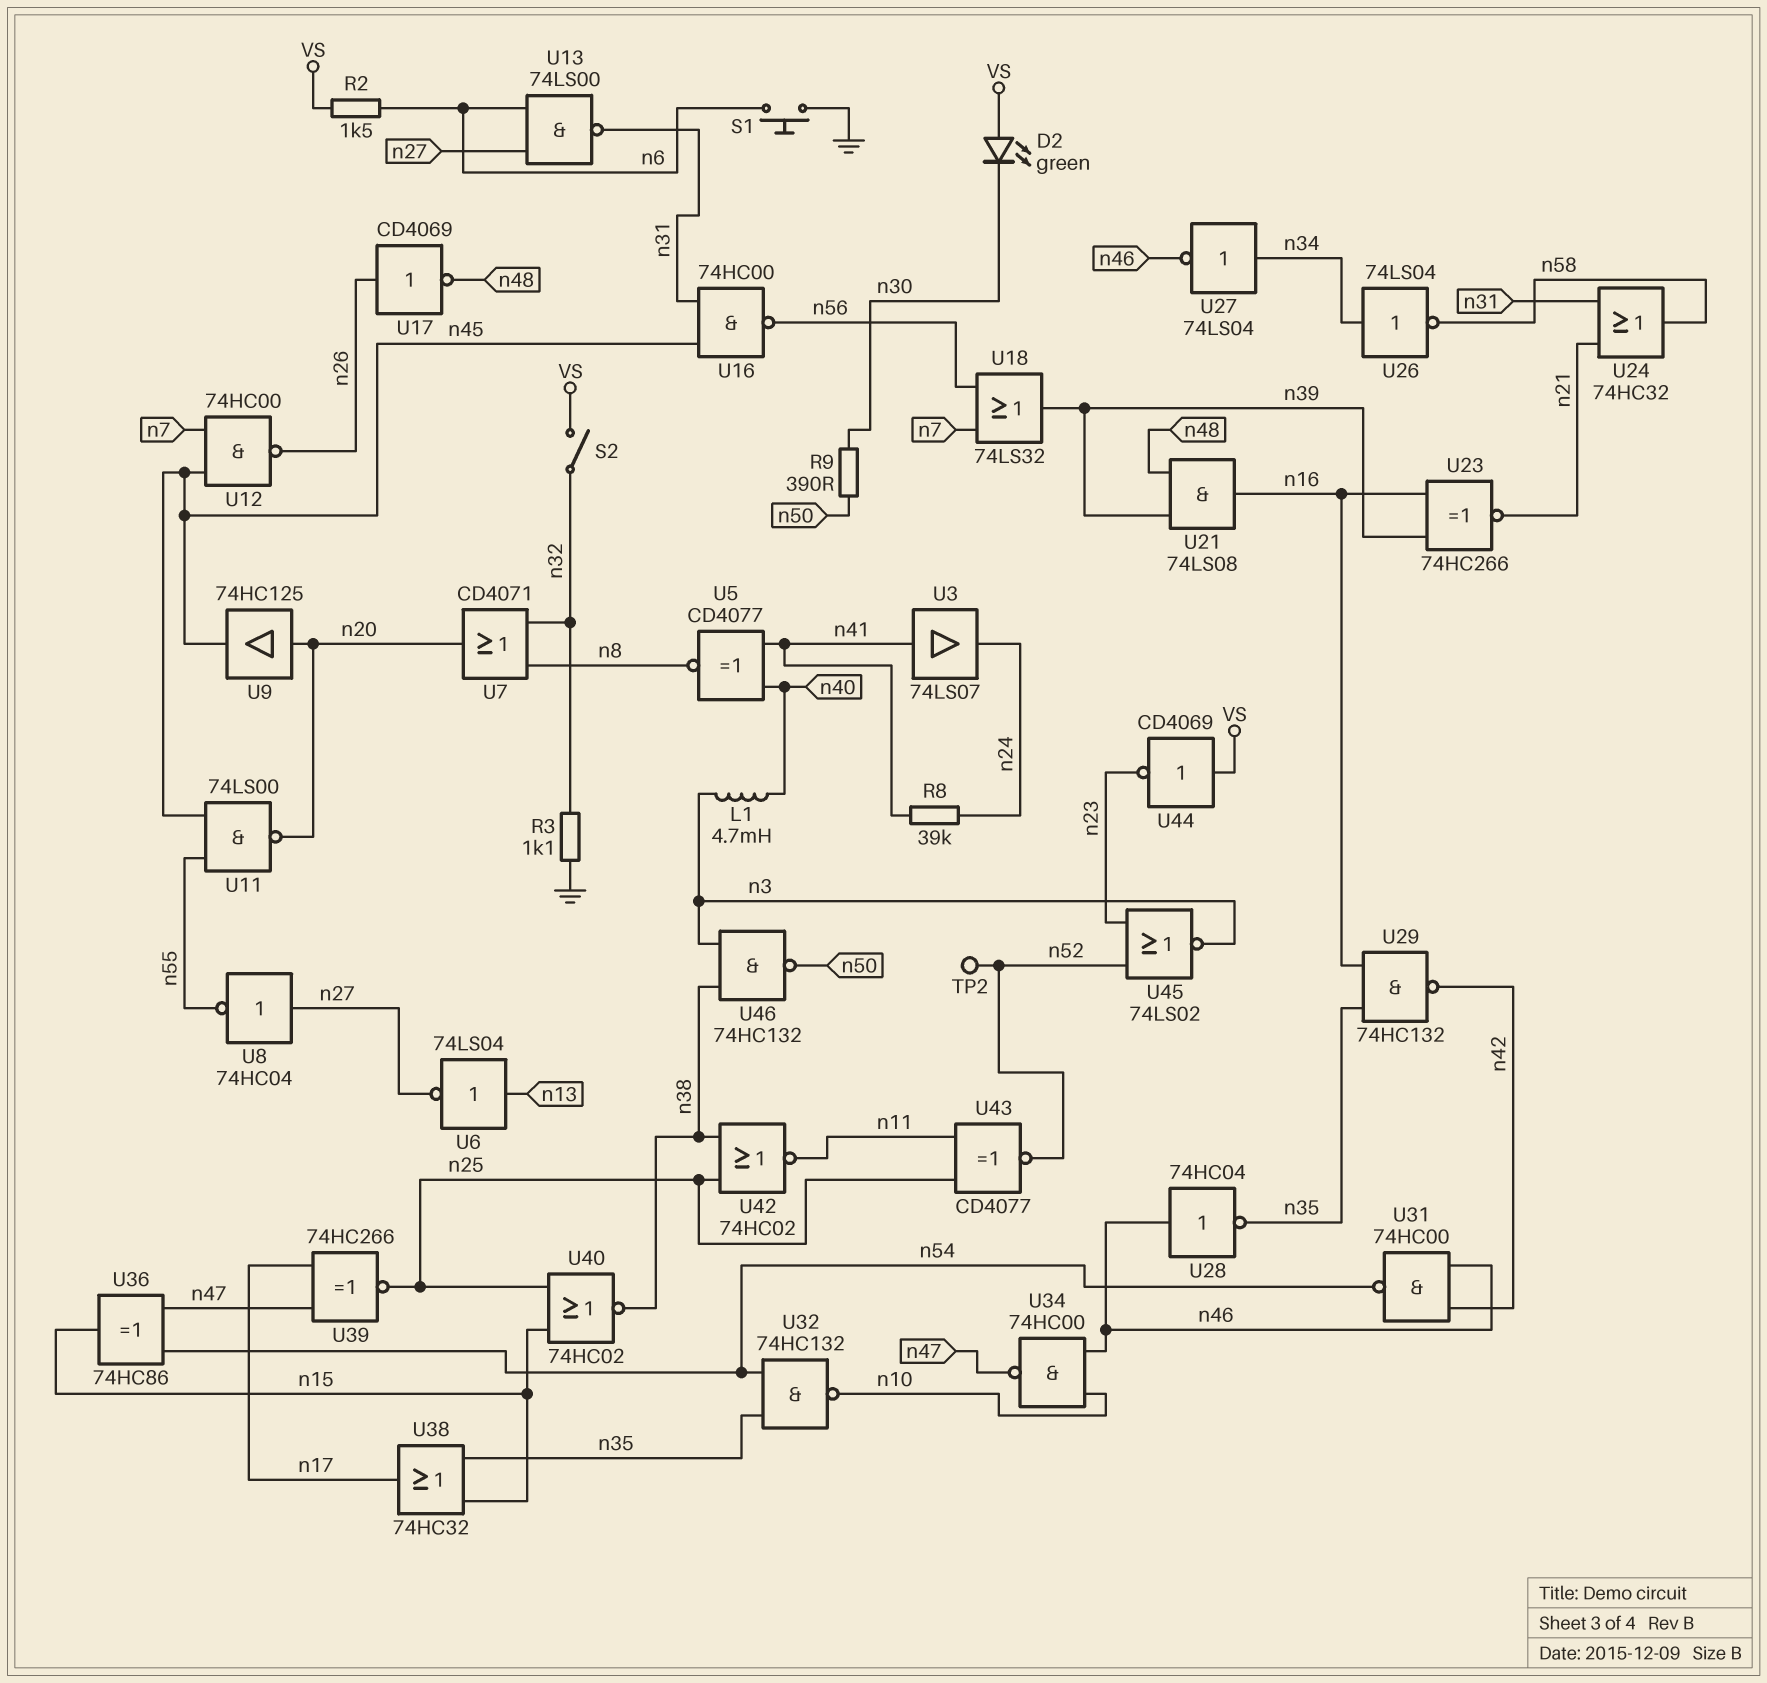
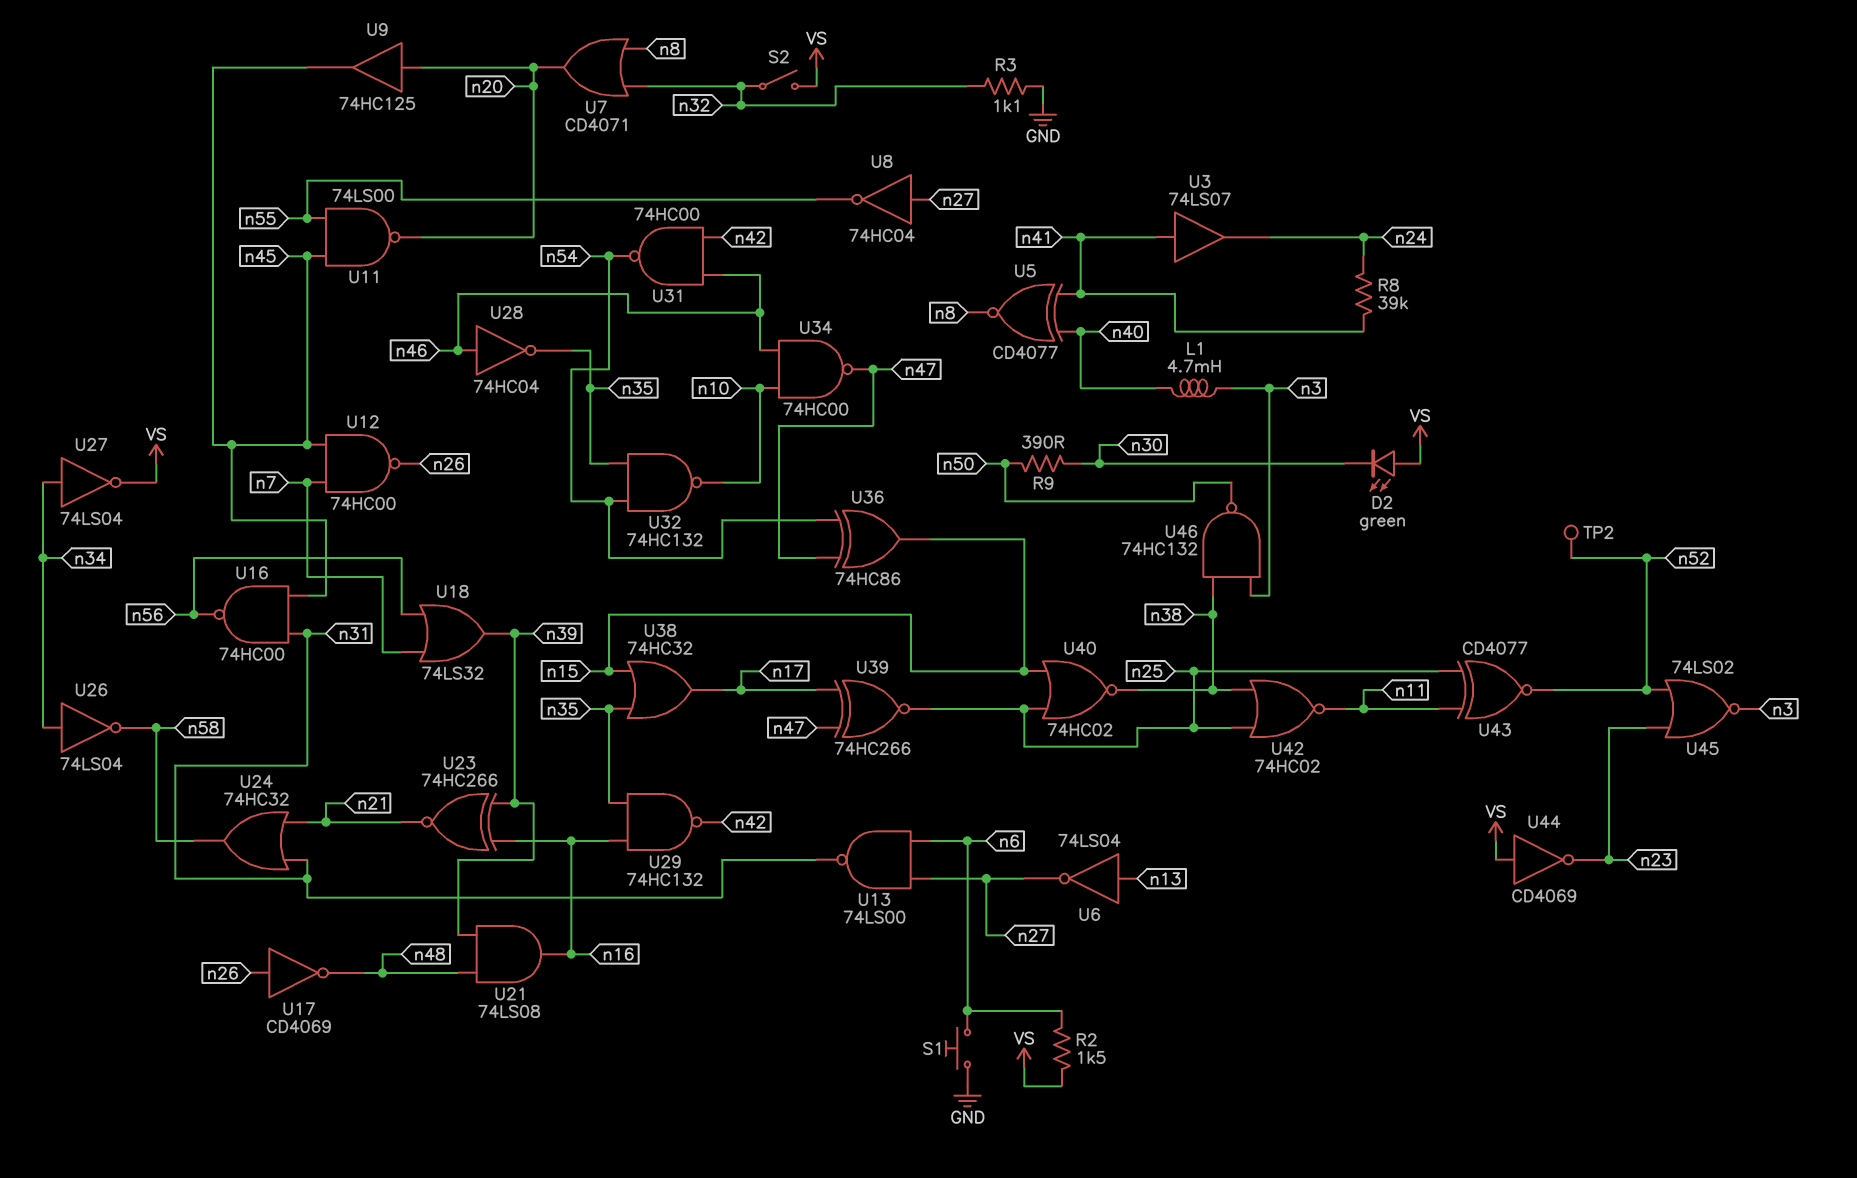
U27: NOT 74LS04 (in n34, out n46) -> NOT 74LS04 (in n34, out VS)

